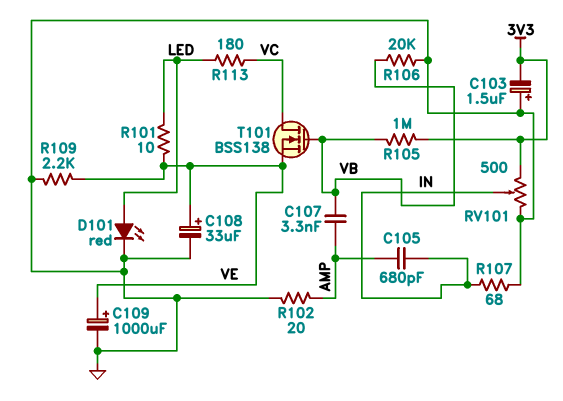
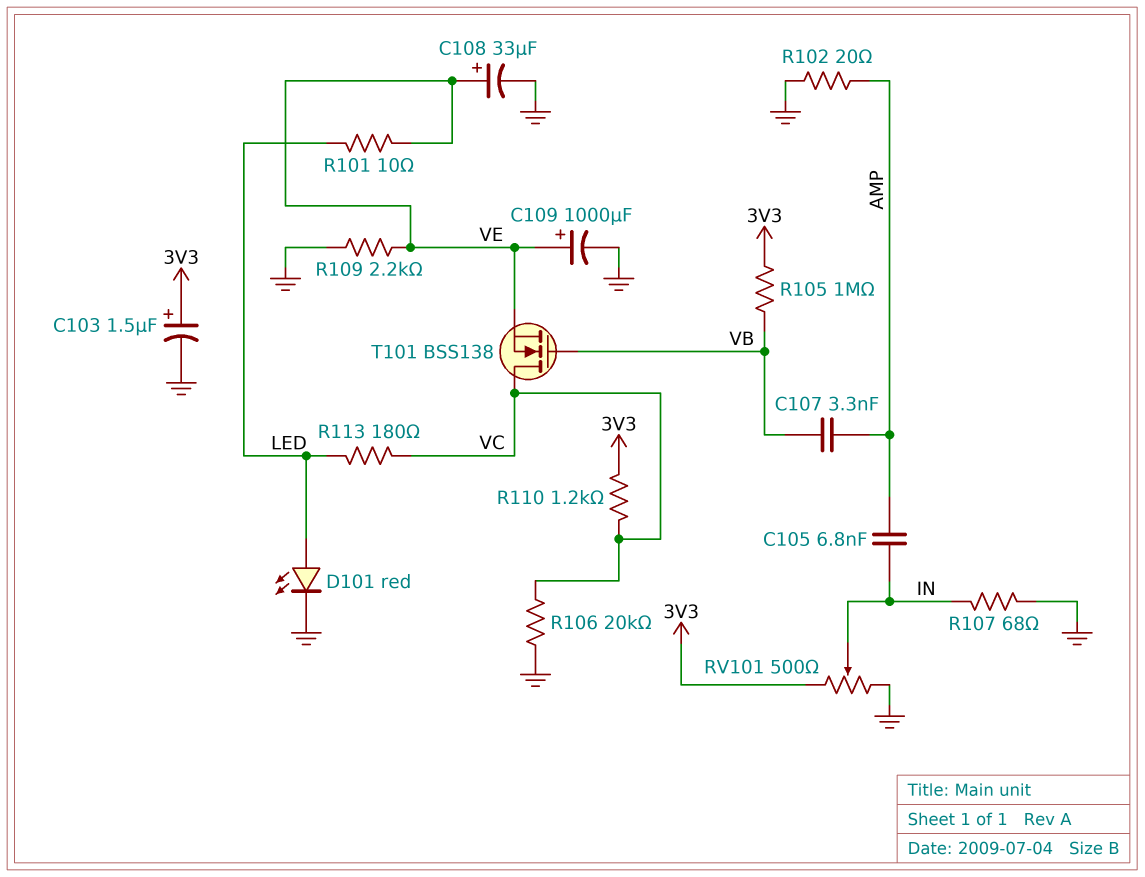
C103: 1.5uF (plus GND, minus 3V3) -> 1.5uF (plus 3V3, minus GND)
C105: 680pF (AMP, IN) -> 6.8nF (AMP, IN)
R106: 20k (GND, VB) -> 20k (GND, VC)
R110: none -> 1.2k (3V3, VC)

